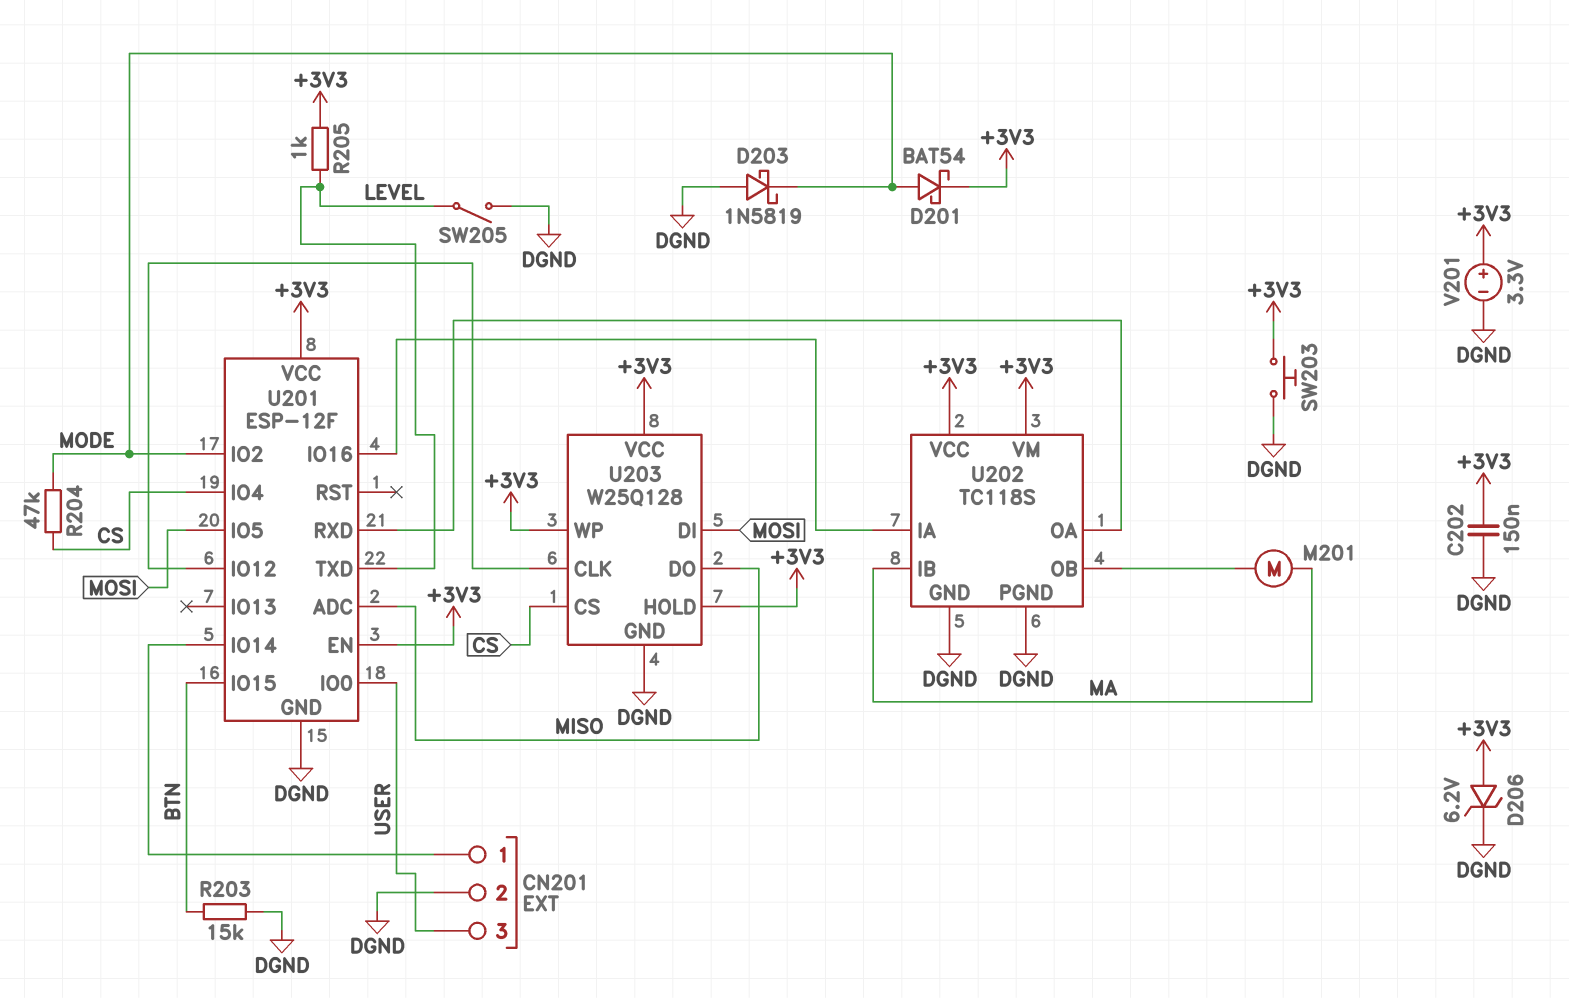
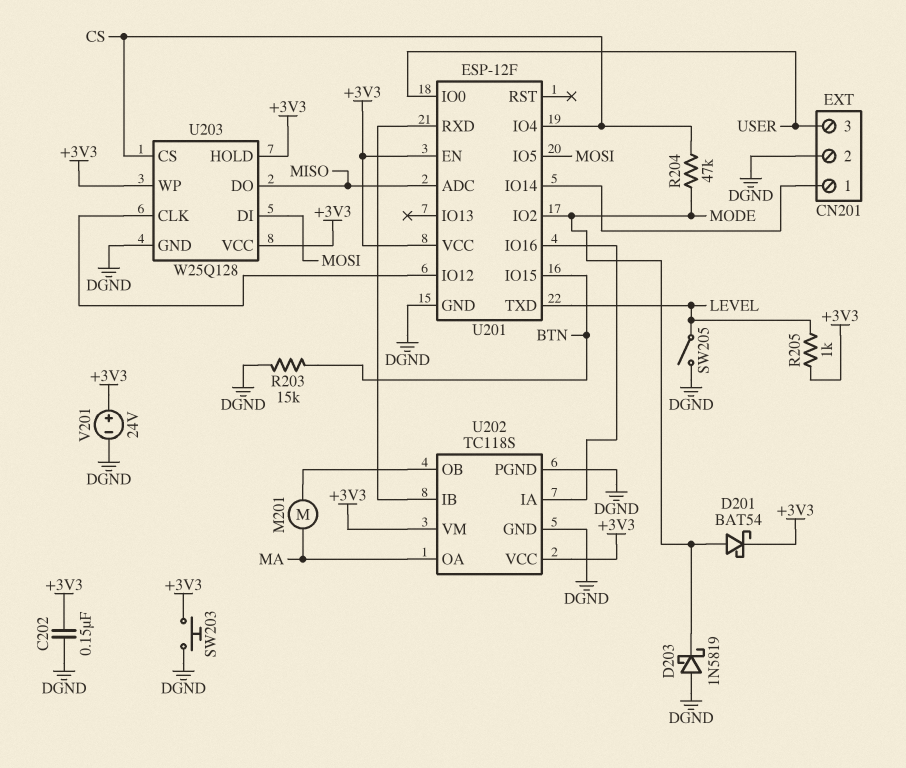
D206: zener 6.2V (A +3V3, K DGND) -> none
U202 pin IB: MA -> U201/RXD
U202 pin OA: U201/RXD -> MA
V201: 3.3V (plus +3V3, minus DGND) -> 24V (plus +3V3, minus DGND)

